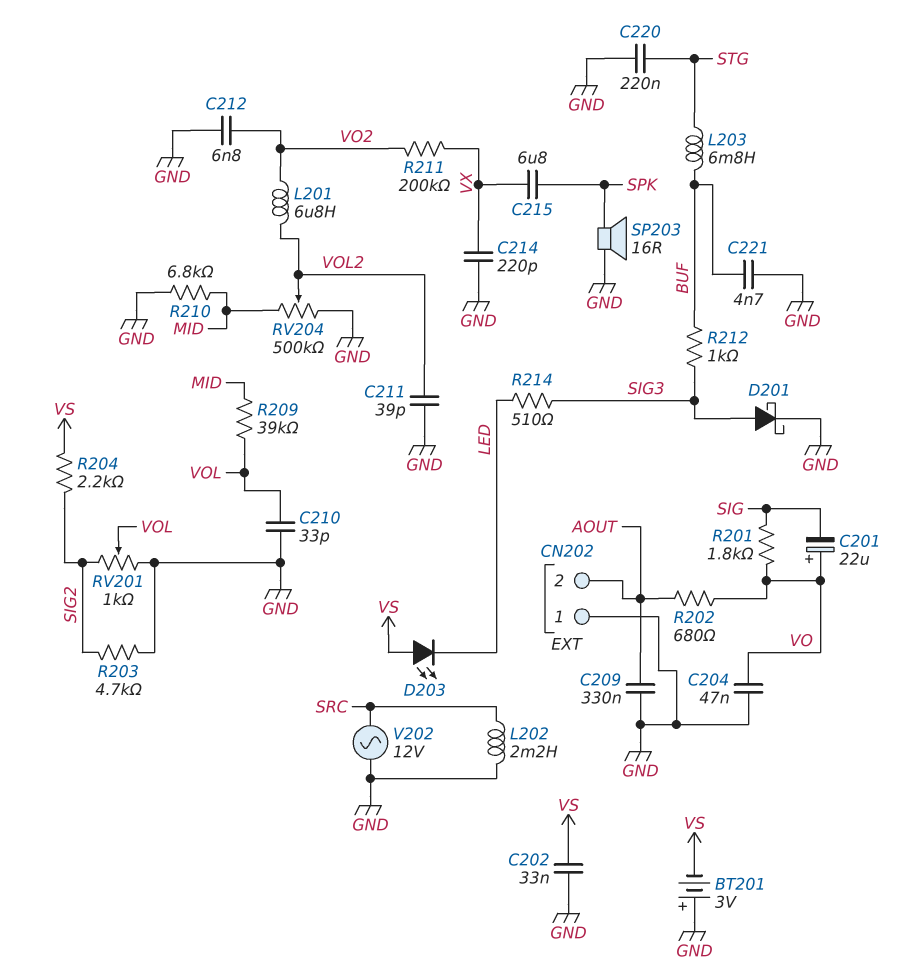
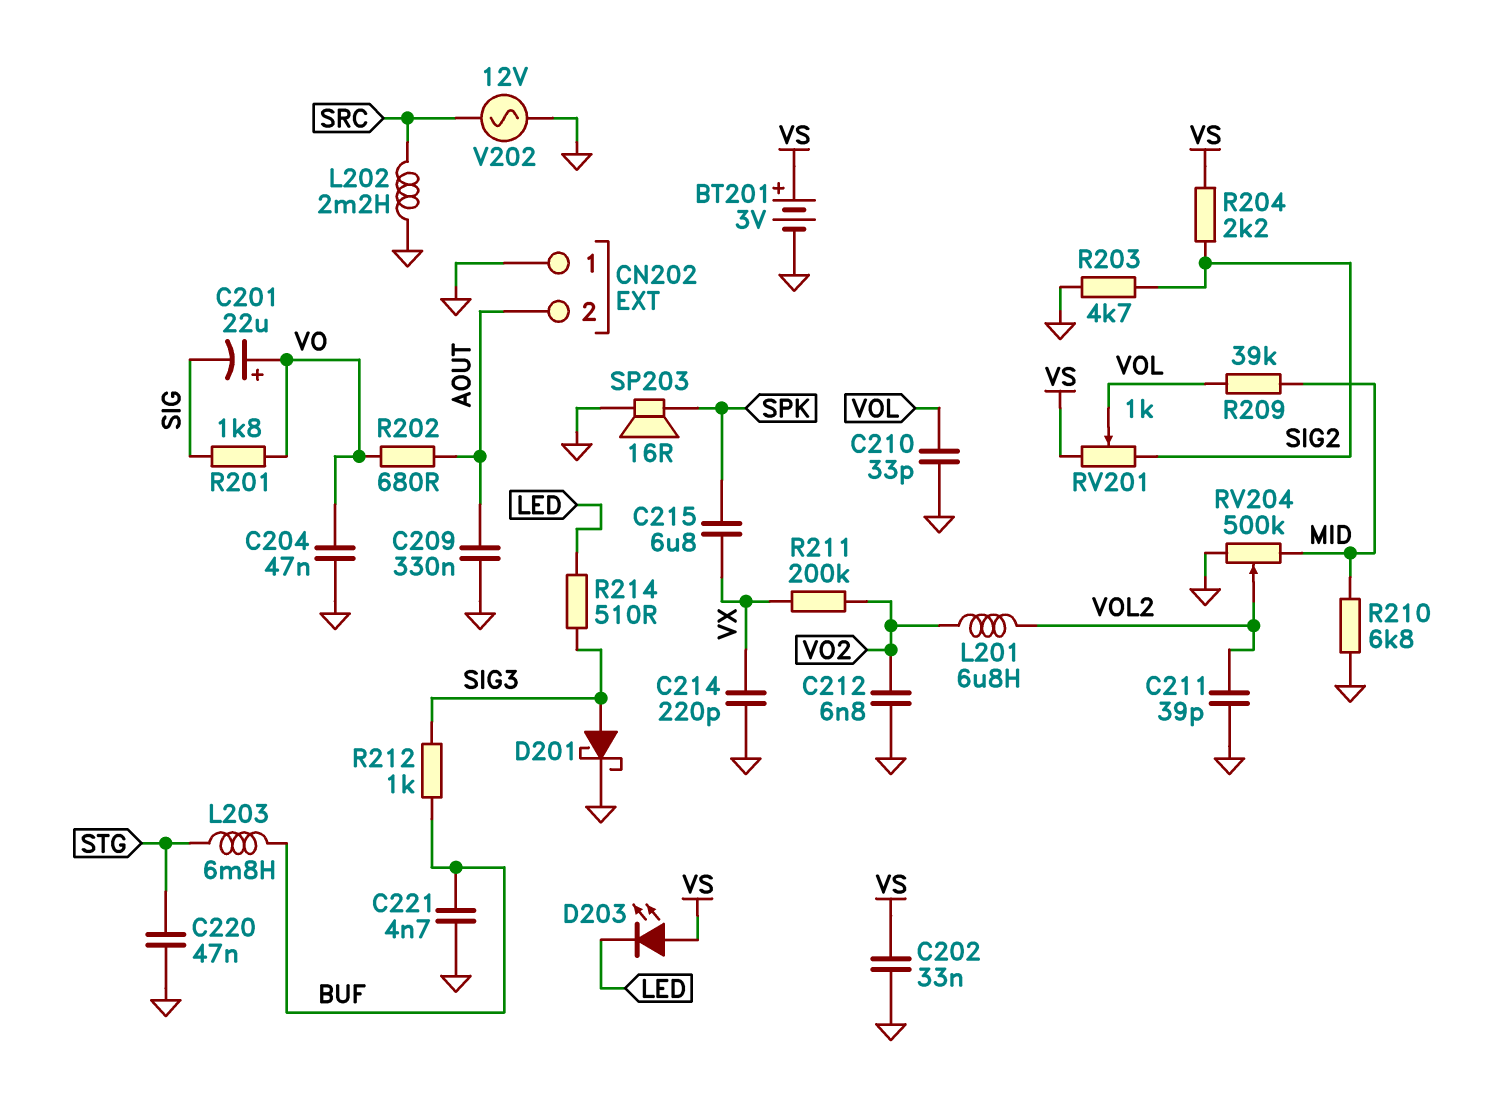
BT201: 3V (plus GND, minus VS) -> 3V (plus VS, minus GND)
C220: 220nF (GND, STG) -> 47nF (GND, STG)
RV201: 1k (GND, SIG2, wiper VOL) -> 1k (SIG2, VS, wiper VOL)

